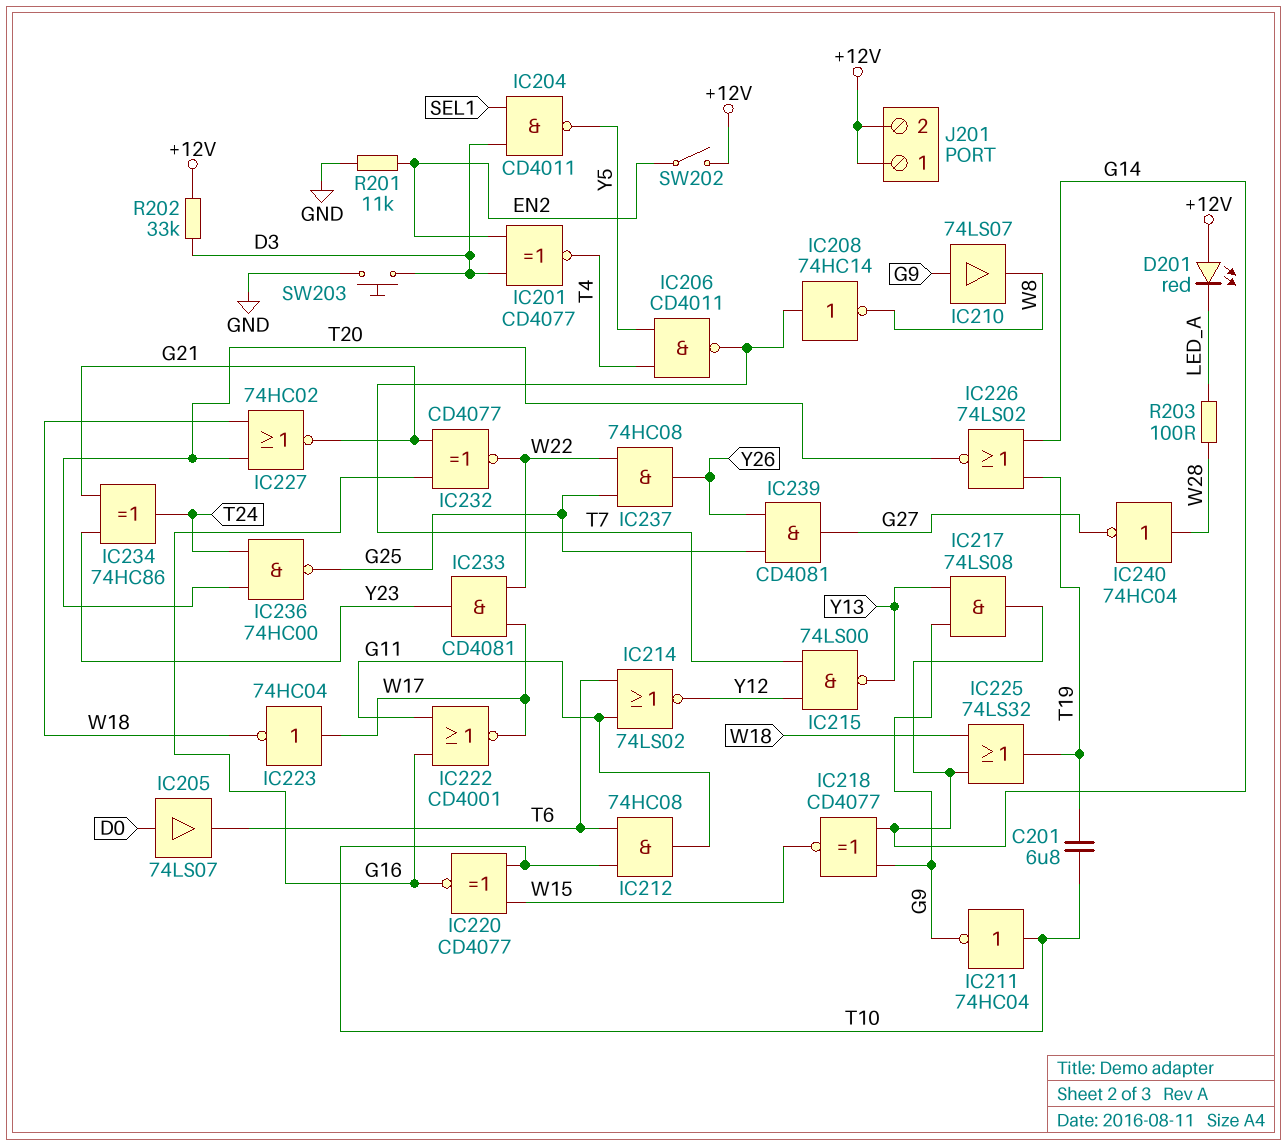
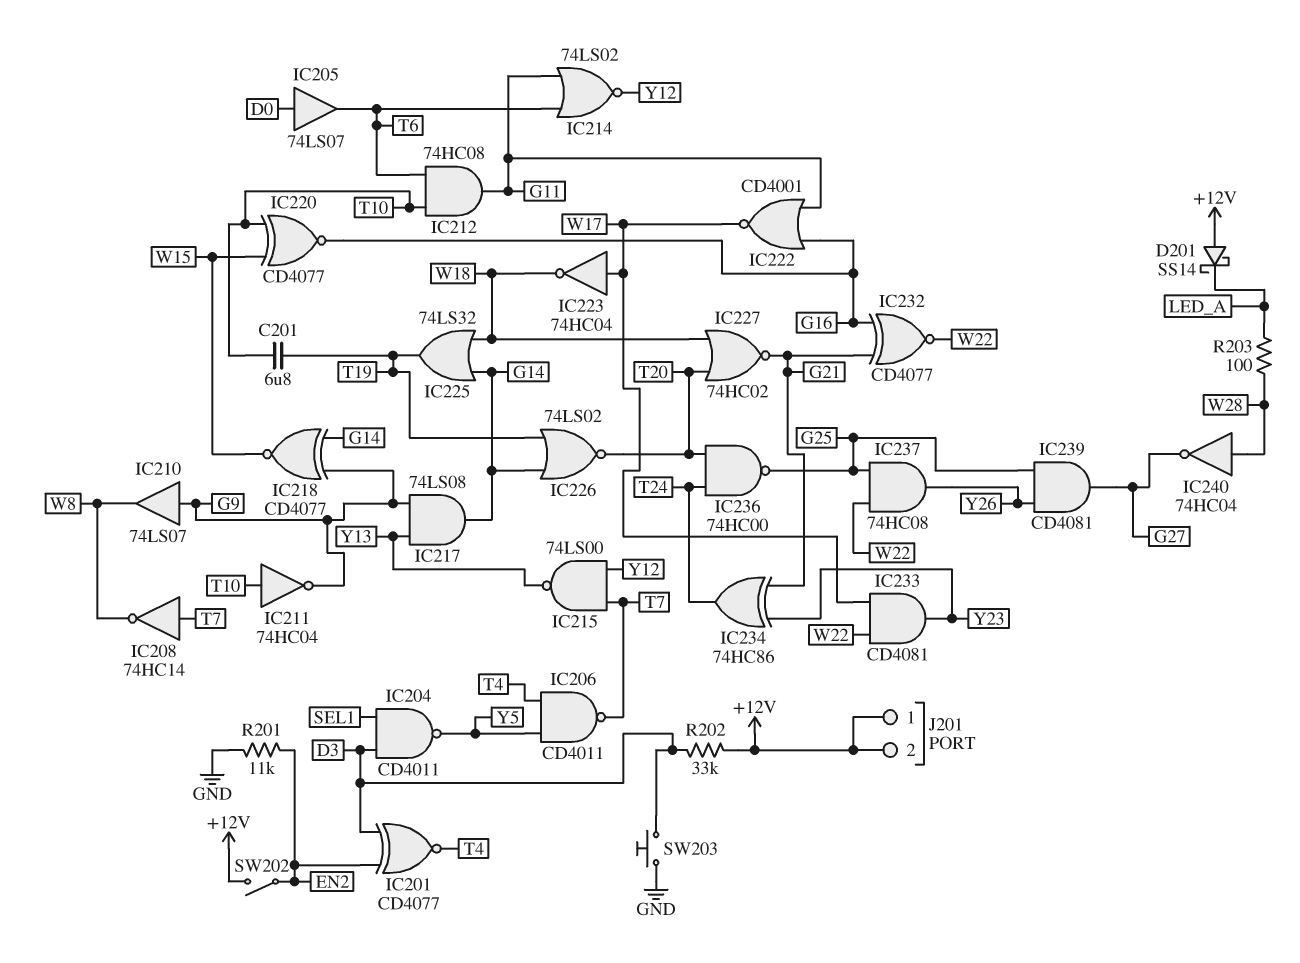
D201: LED red (A +12V, K LED_A) -> schottky SS14 (A +12V, K LED_A)

